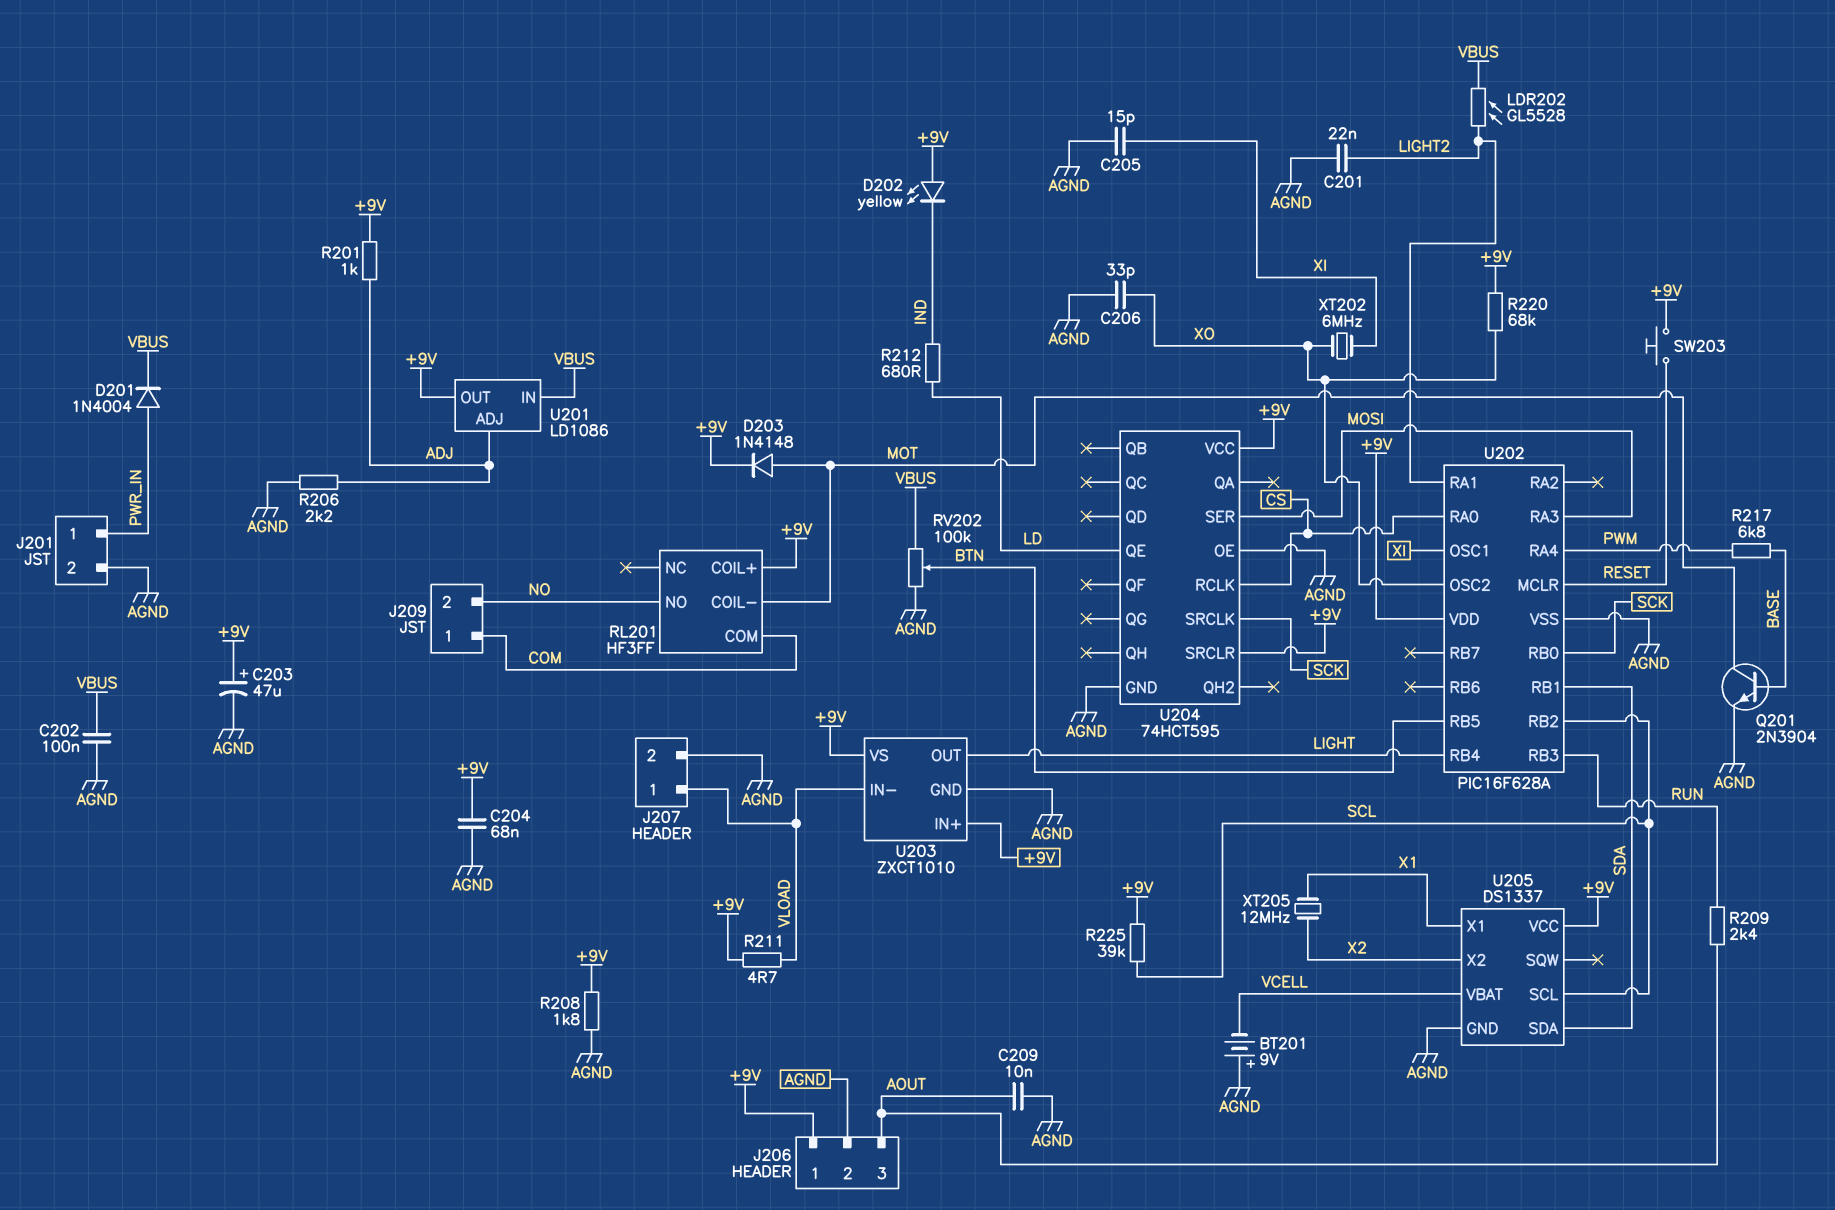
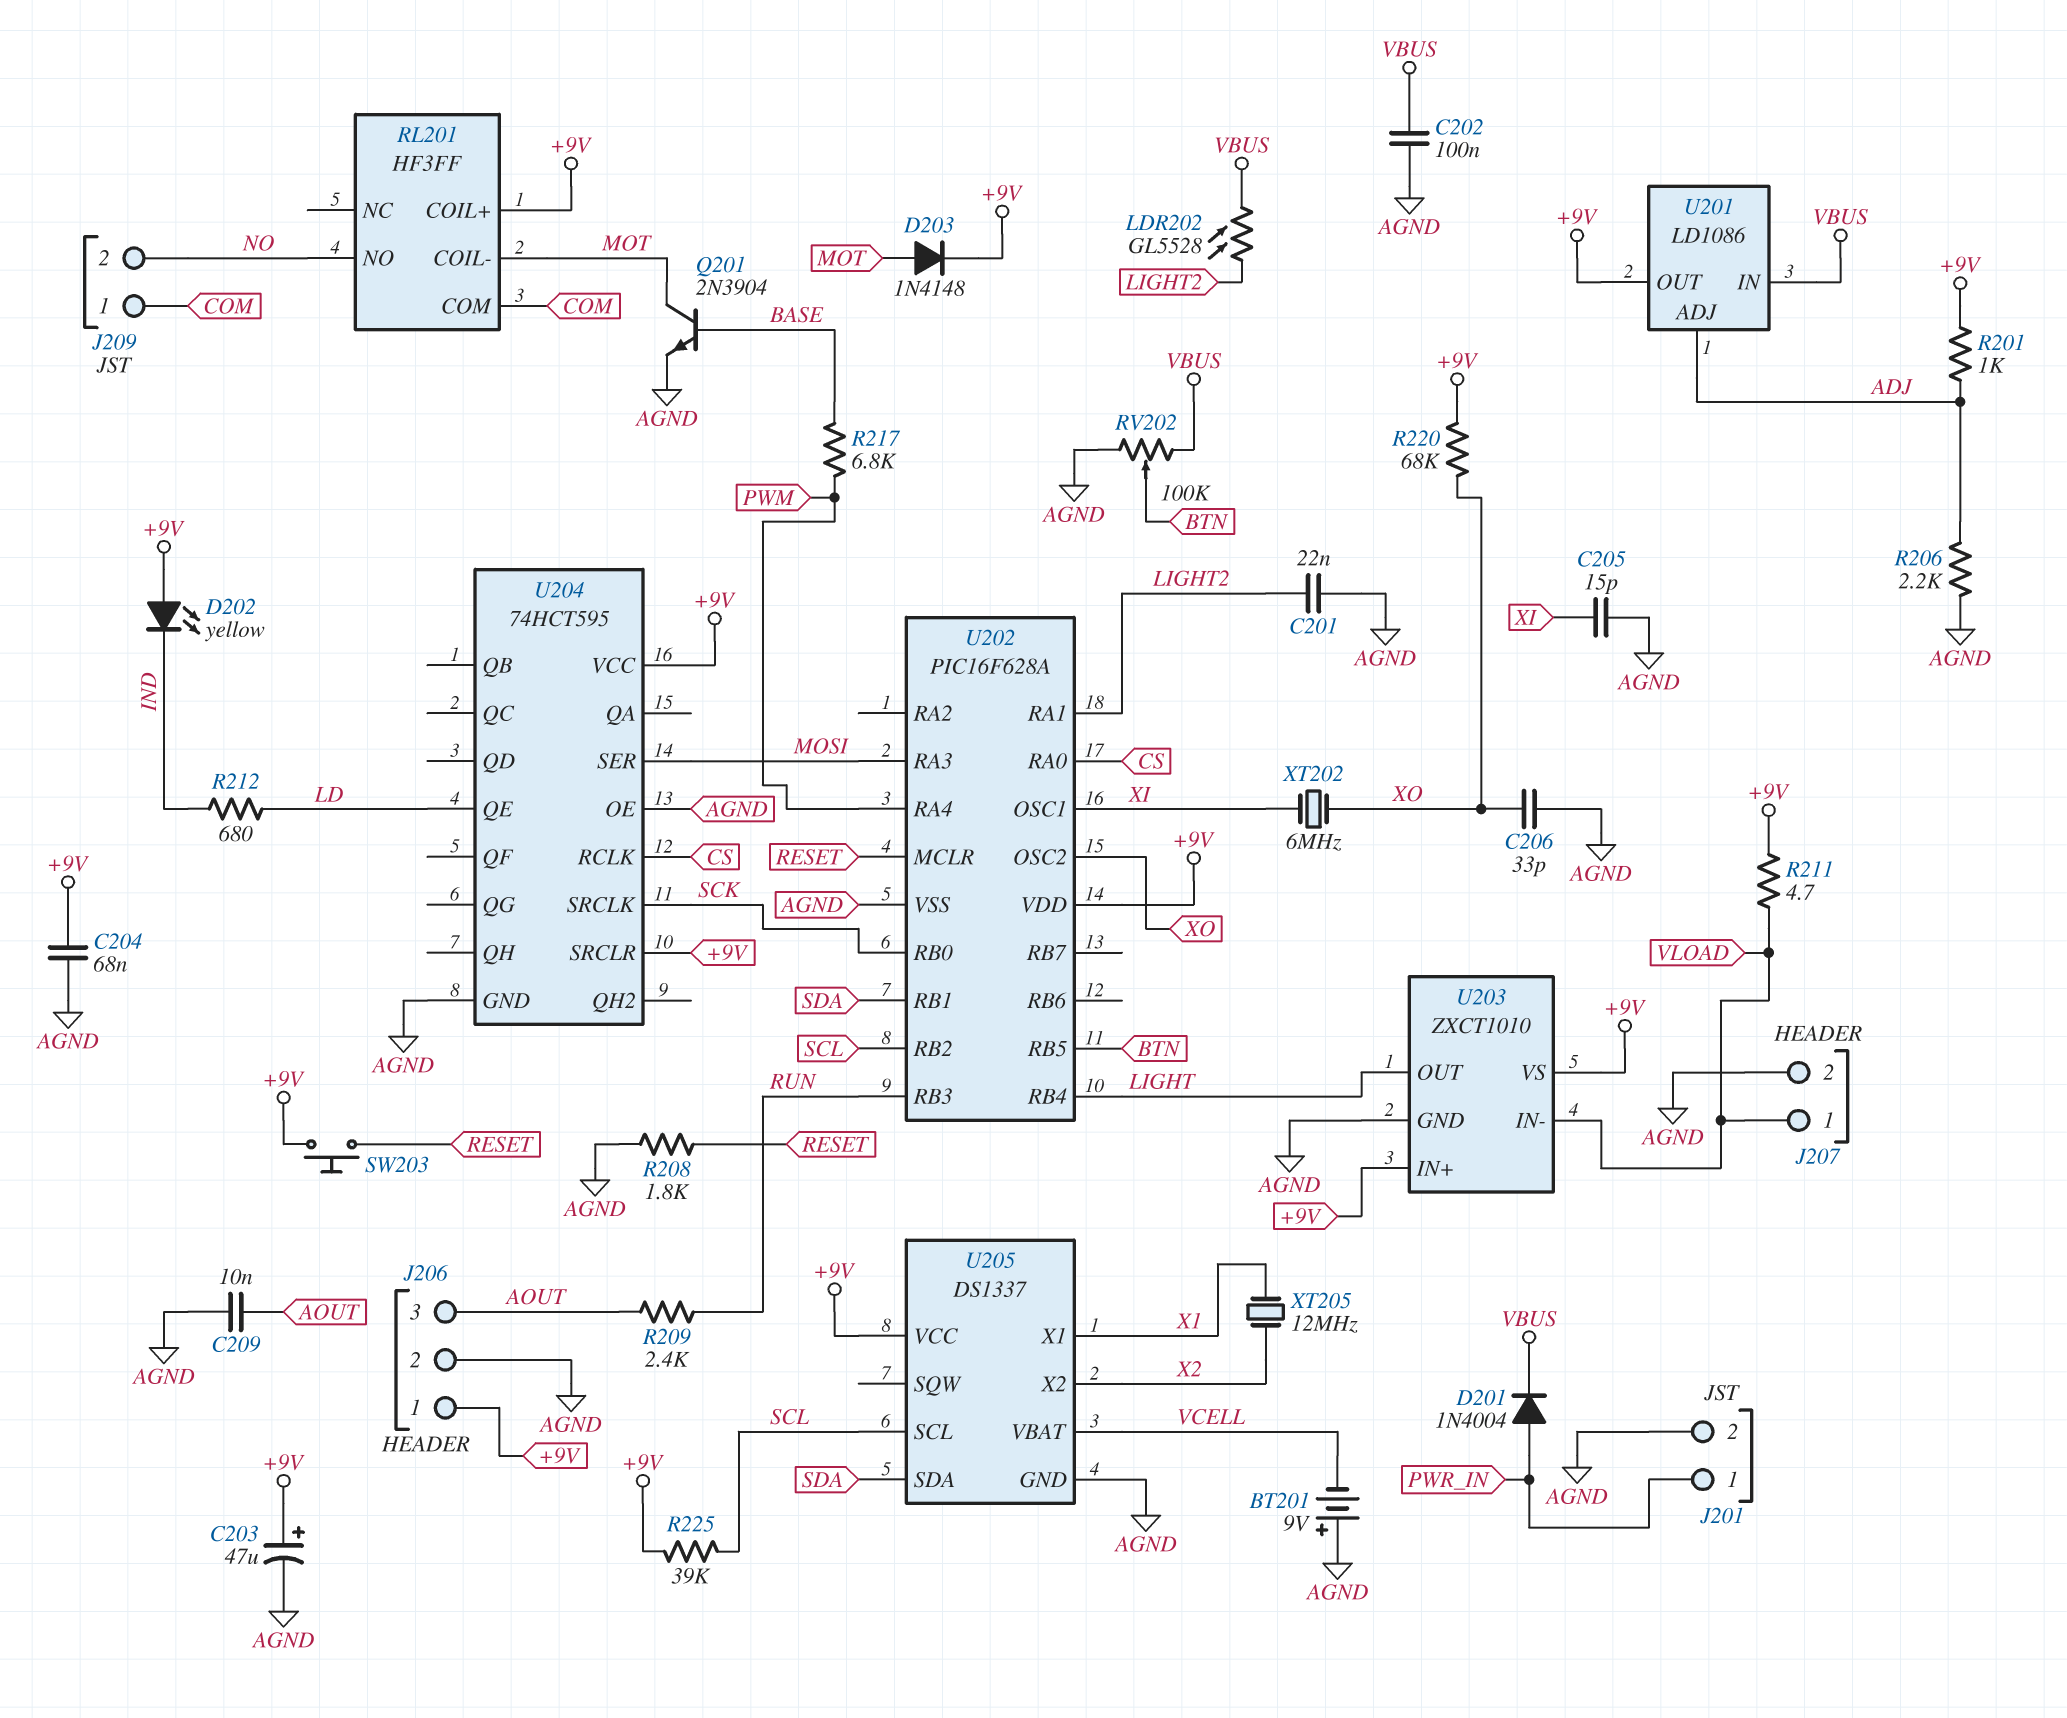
R208: 1.8k (+9V, AGND) -> 1.8k (AGND, RESET)

